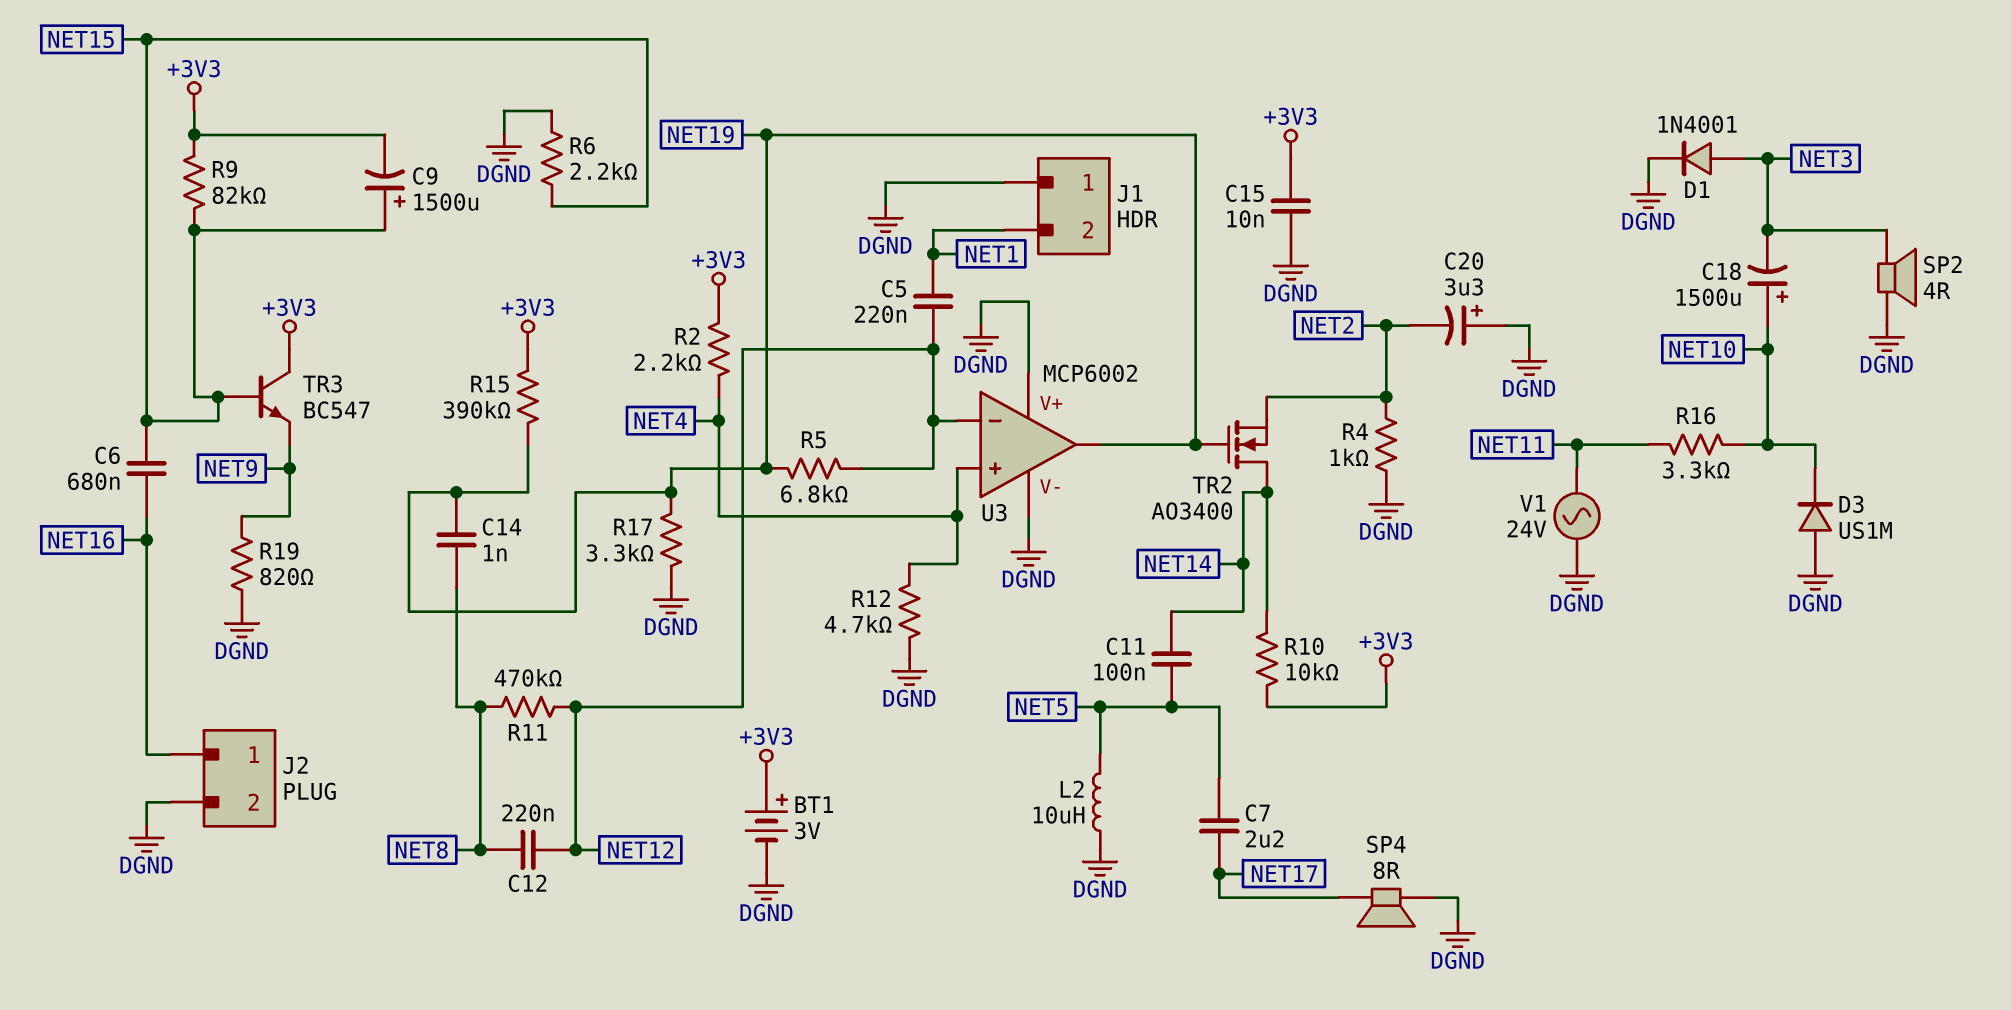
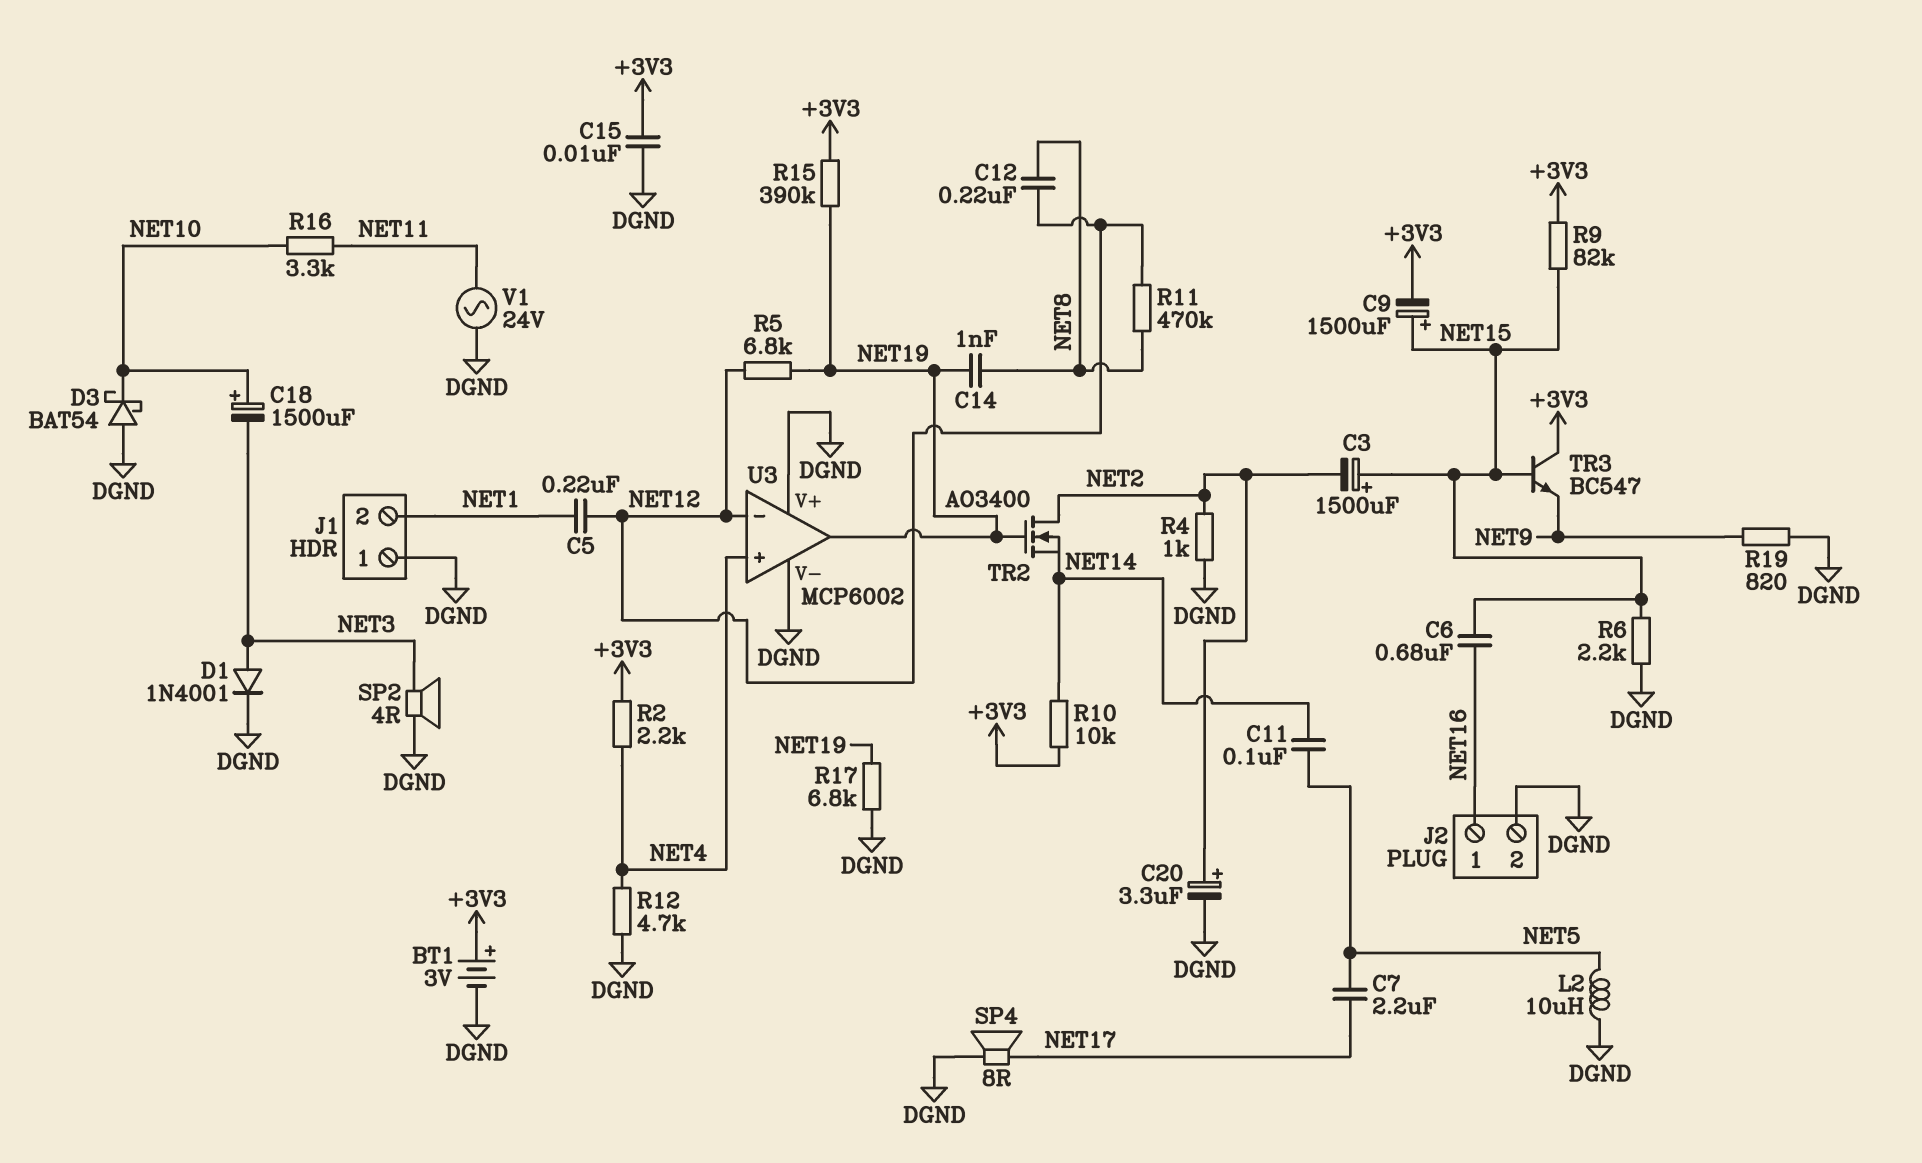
C3: none -> 1500uF (plus NET15, minus NET2)
C20: 3.3uF (plus DGND, minus NET2) -> 3.3uF (plus NET2, minus DGND)
D3: diode US1M (A DGND, K NET10) -> schottky BAT54 (A DGND, K NET10)
R17: 3.3k (DGND, NET19) -> 6.8k (DGND, NET19)
TR2: NMOS AO3400 (G NET19, D NET14, S NET2) -> NMOS AO3400 (G NET19, D NET2, S NET14)

